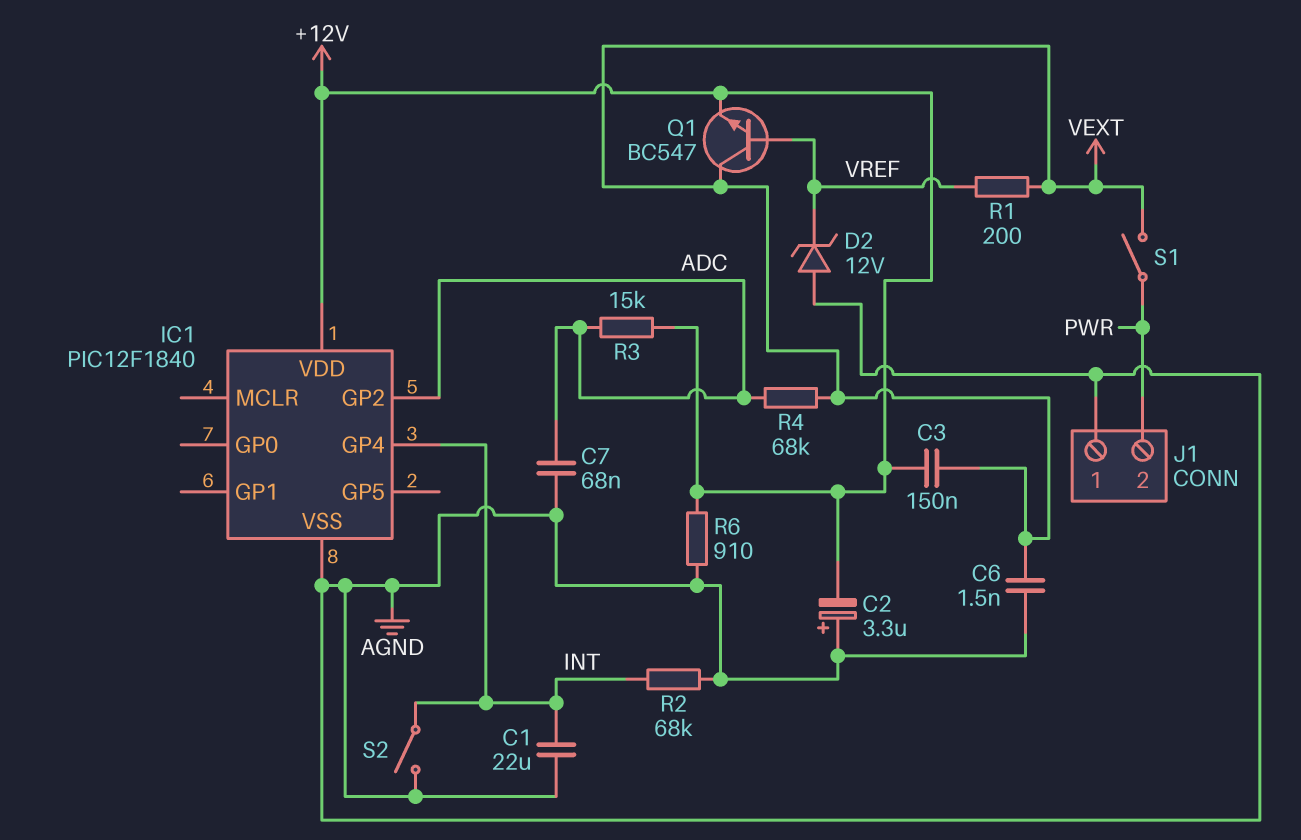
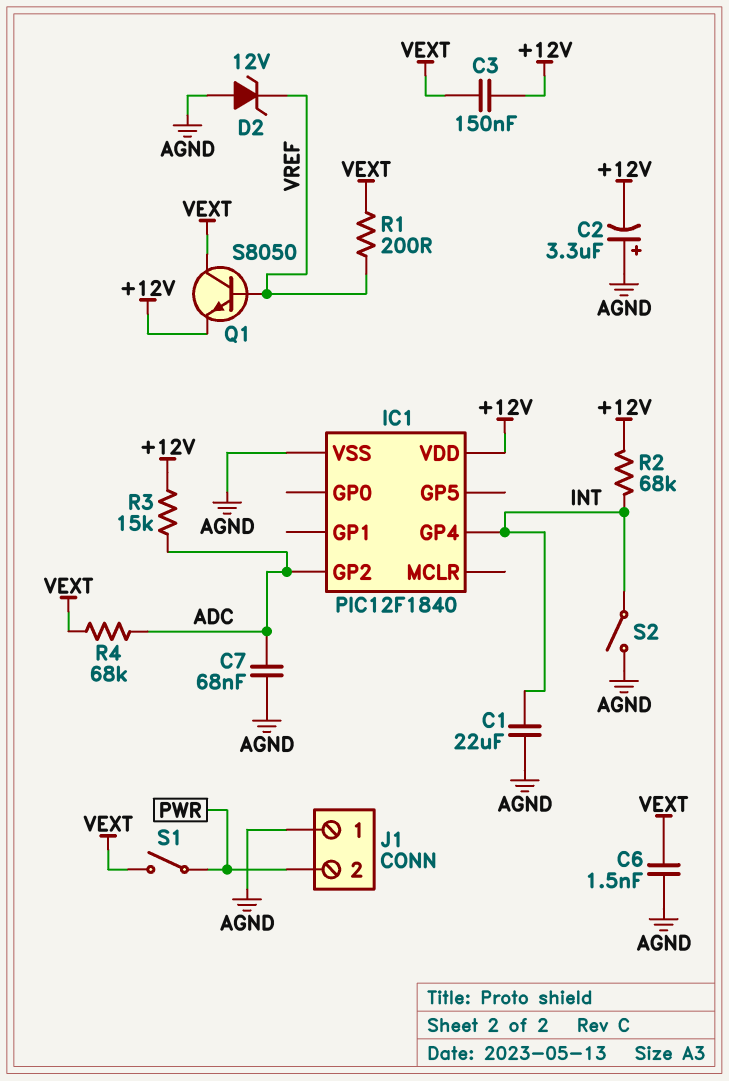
Q1: NPN BC547 (B VREF, C VEXT, E +12V) -> NPN S8050 (B VREF, C VEXT, E +12V)
R2: 68k (AGND, INT) -> 68k (+12V, INT)
R6: 910 (+12V, AGND) -> none

